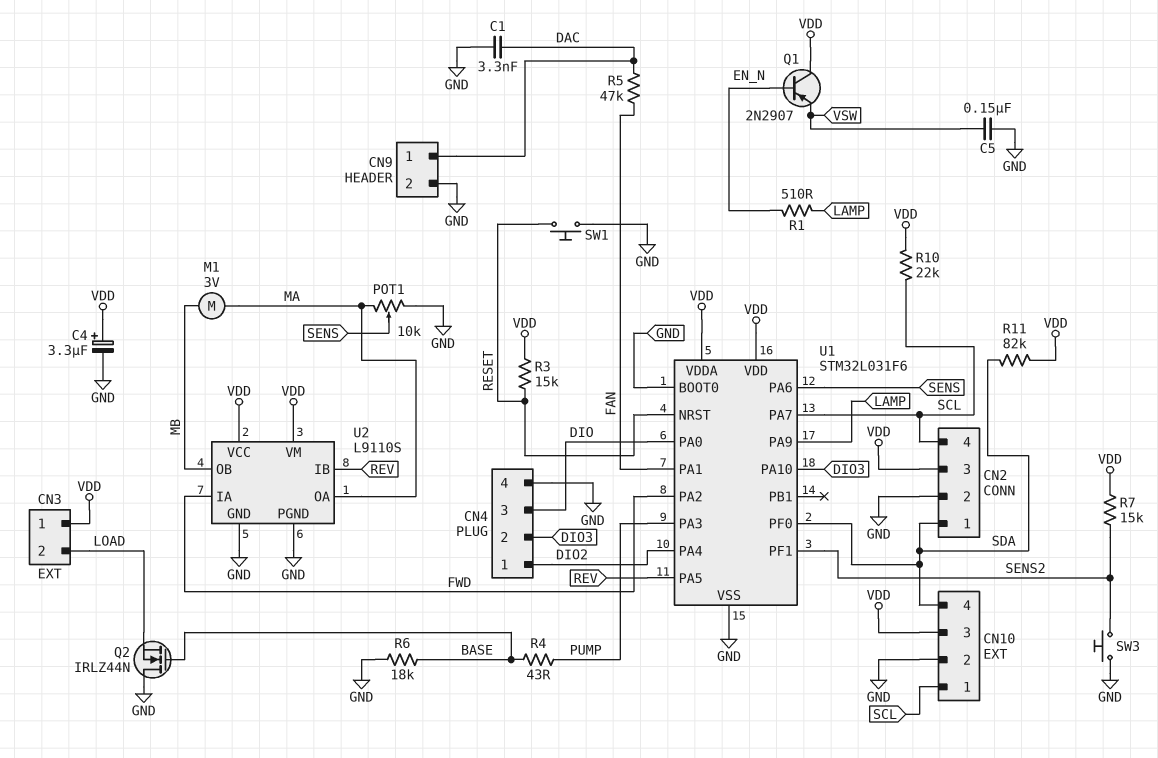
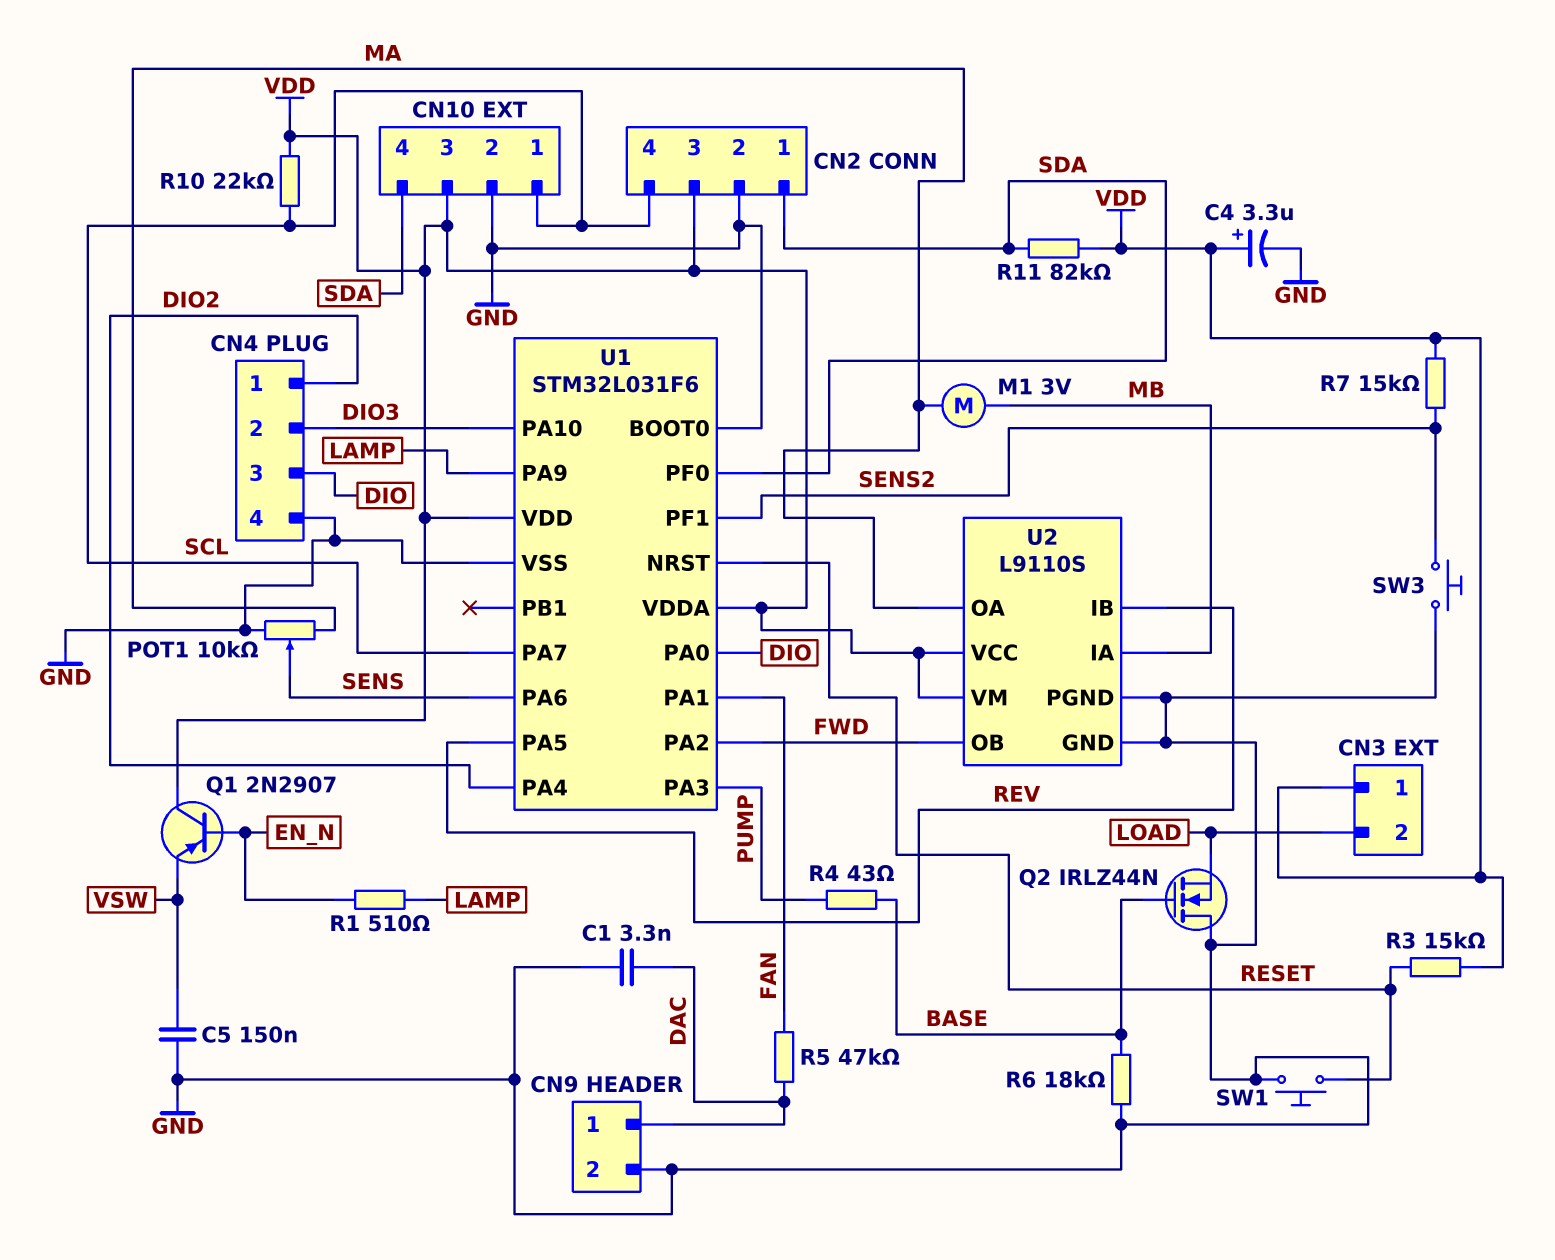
U2 pin IA: FWD -> MB
U2 pin OB: MB -> FWD

